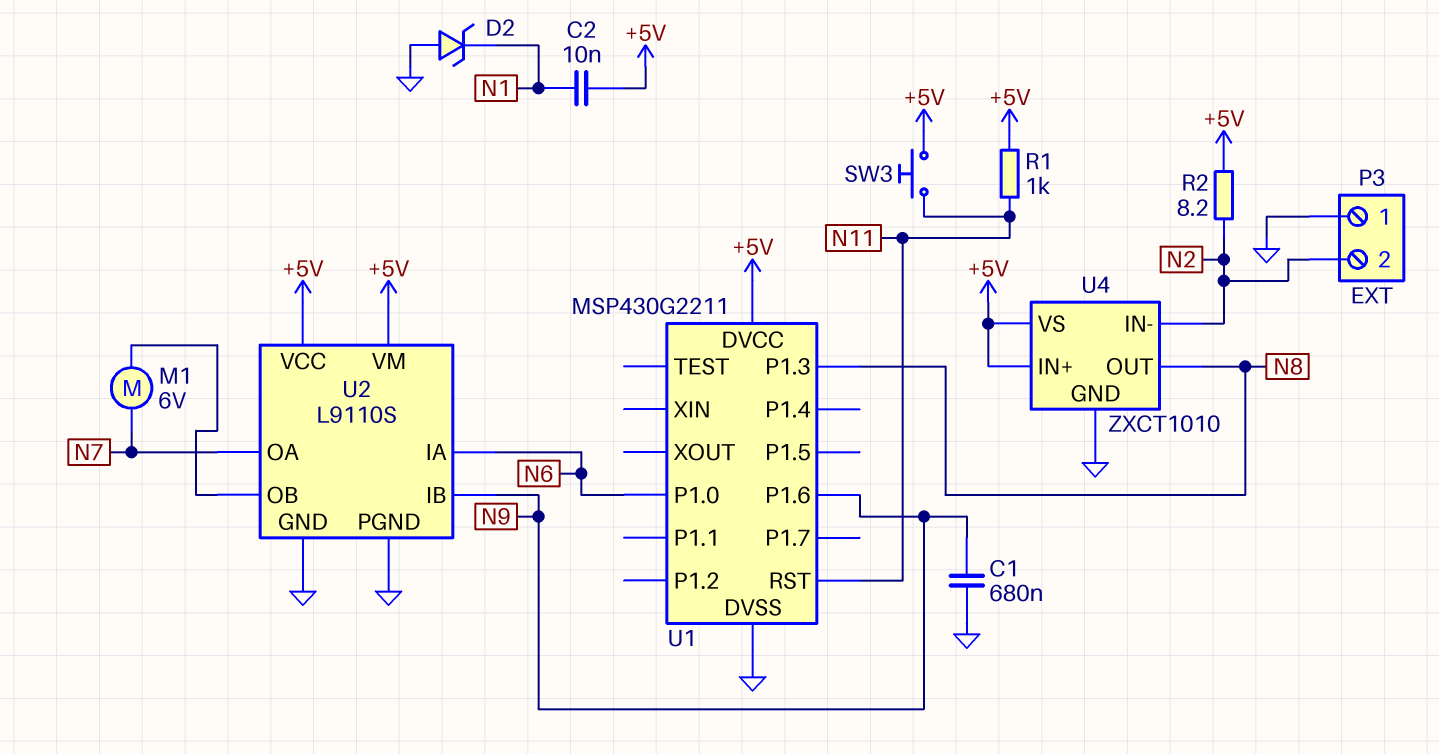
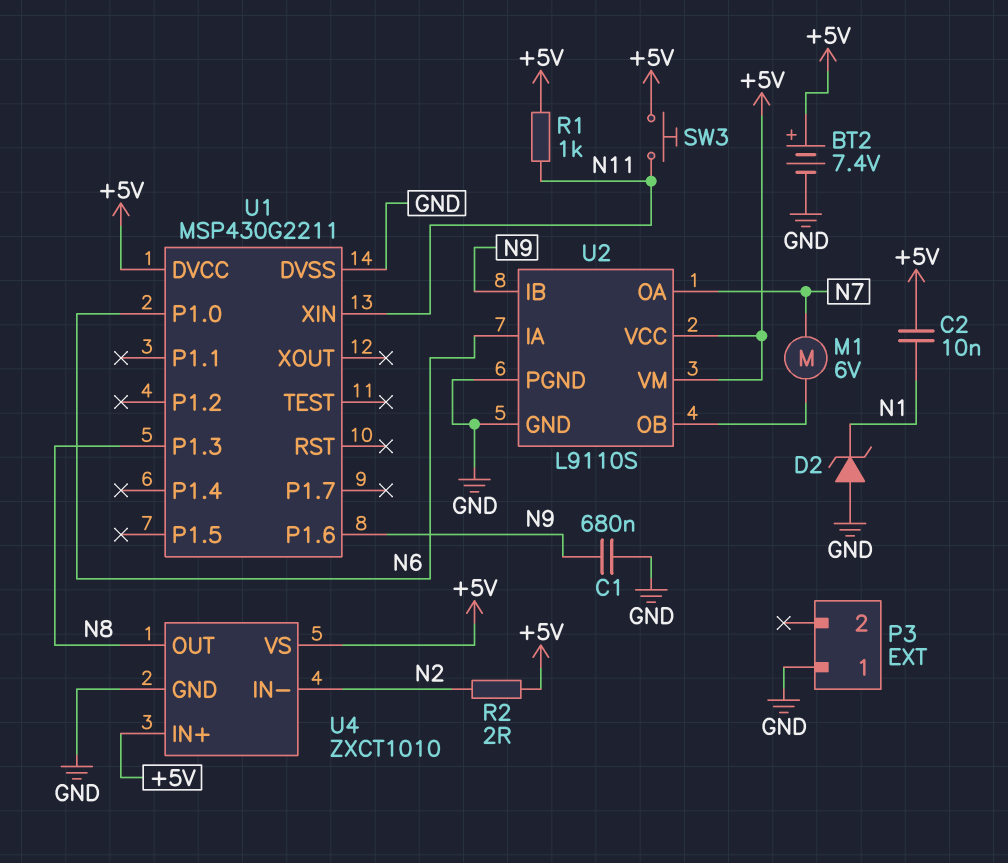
BT2: none -> 7.4V (plus +5V, minus GND)
P3 pin 2: N2 -> none
R2: 8.2 (+5V, N2) -> 2 (+5V, N2)
U1 pin RST: N11 -> none
U1 pin XIN: none -> N11

